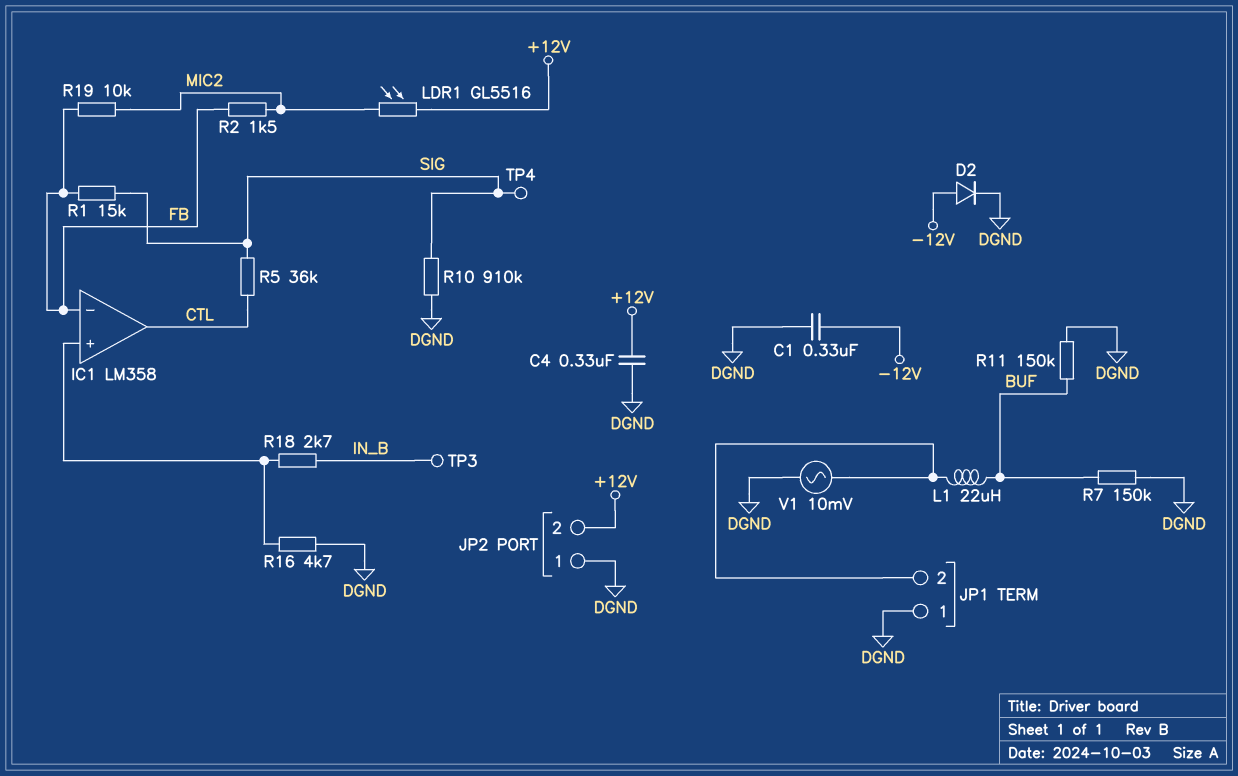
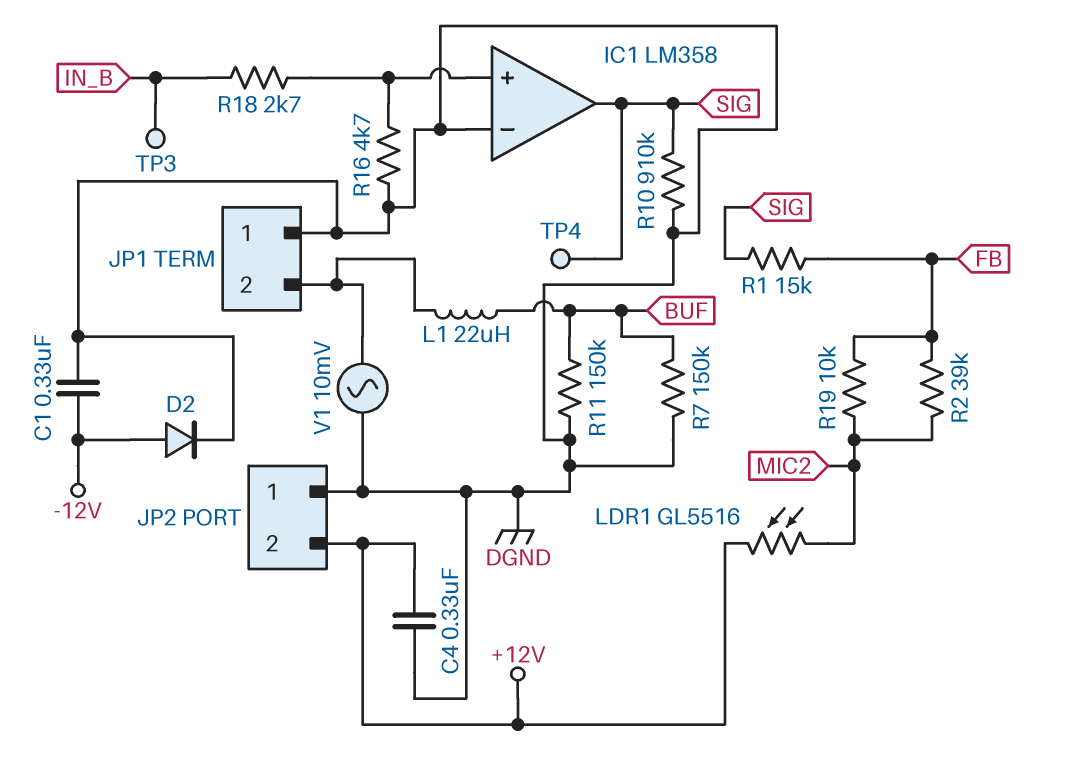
IC1 pin in-: FB -> DGND
IC1 pin out: CTL -> SIG
R2: 1.5k (FB, MIC2) -> 39k (FB, MIC2)
R5: 36k (CTL, SIG) -> none

